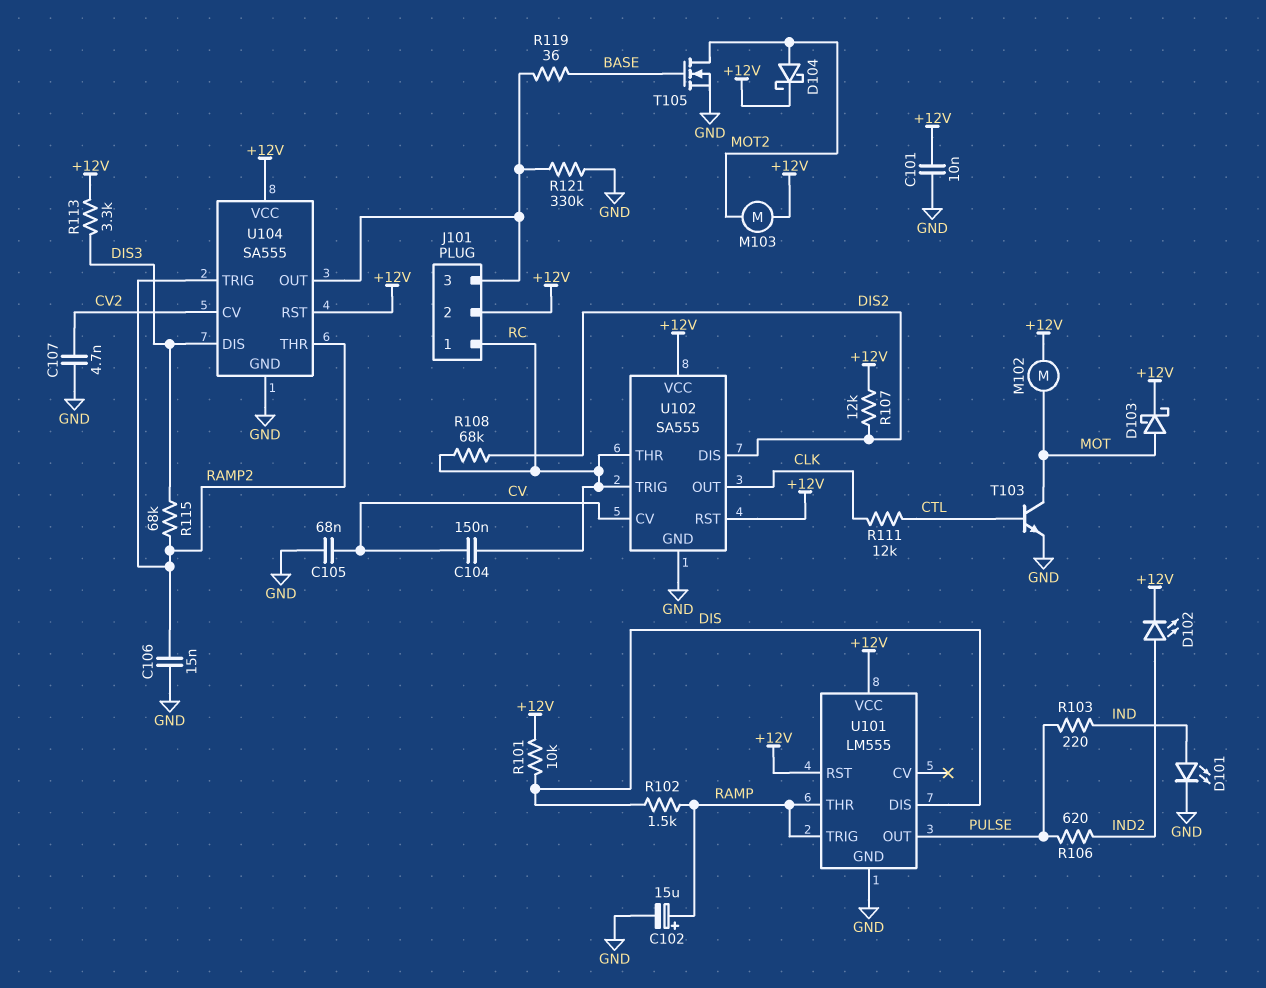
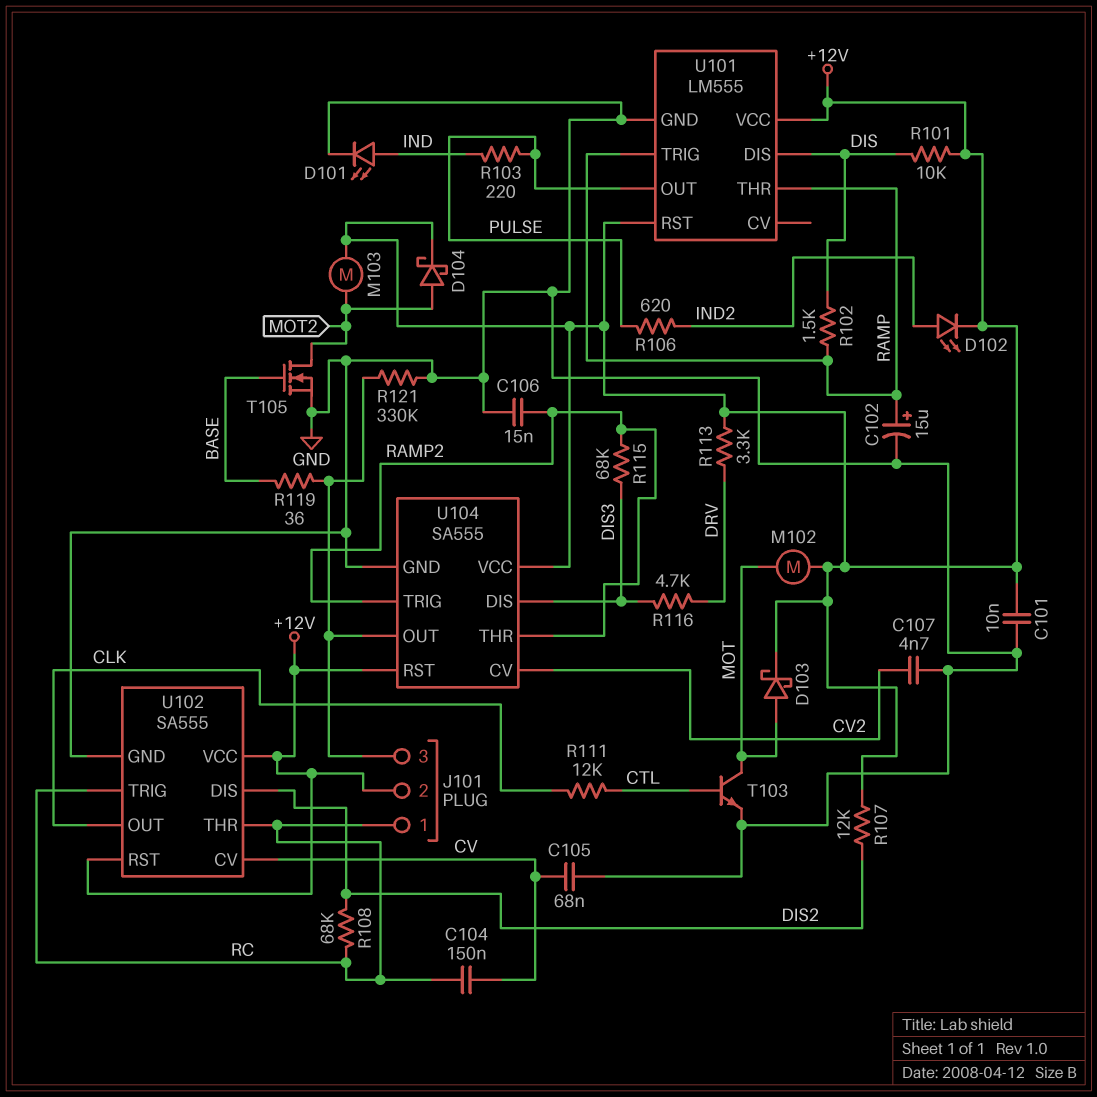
R113: 3.3k (+12V, DIS3) -> 3.3k (+12V, DRV)
R116: none -> 4.7k (DIS3, DRV)

